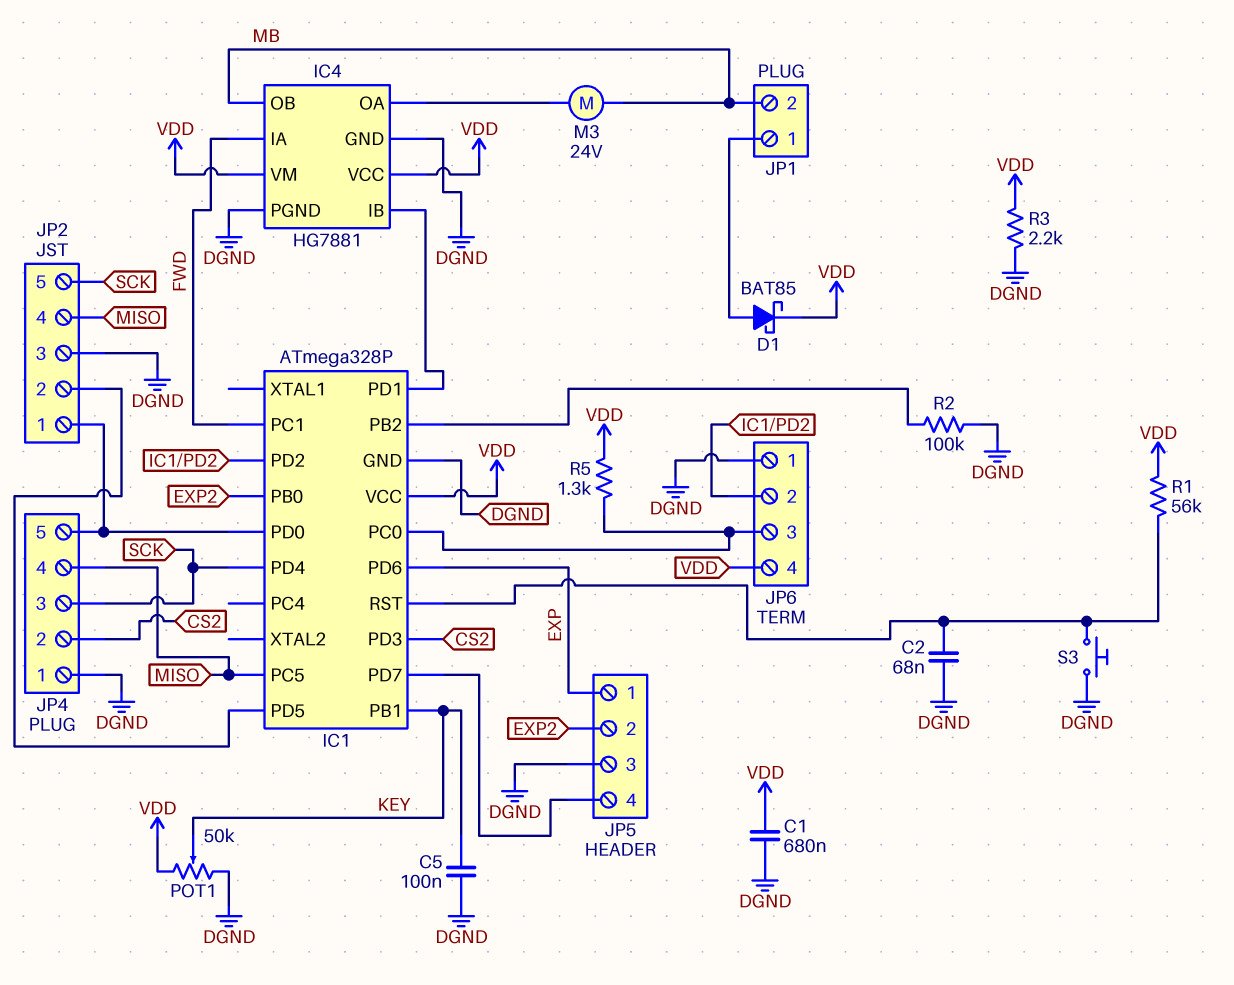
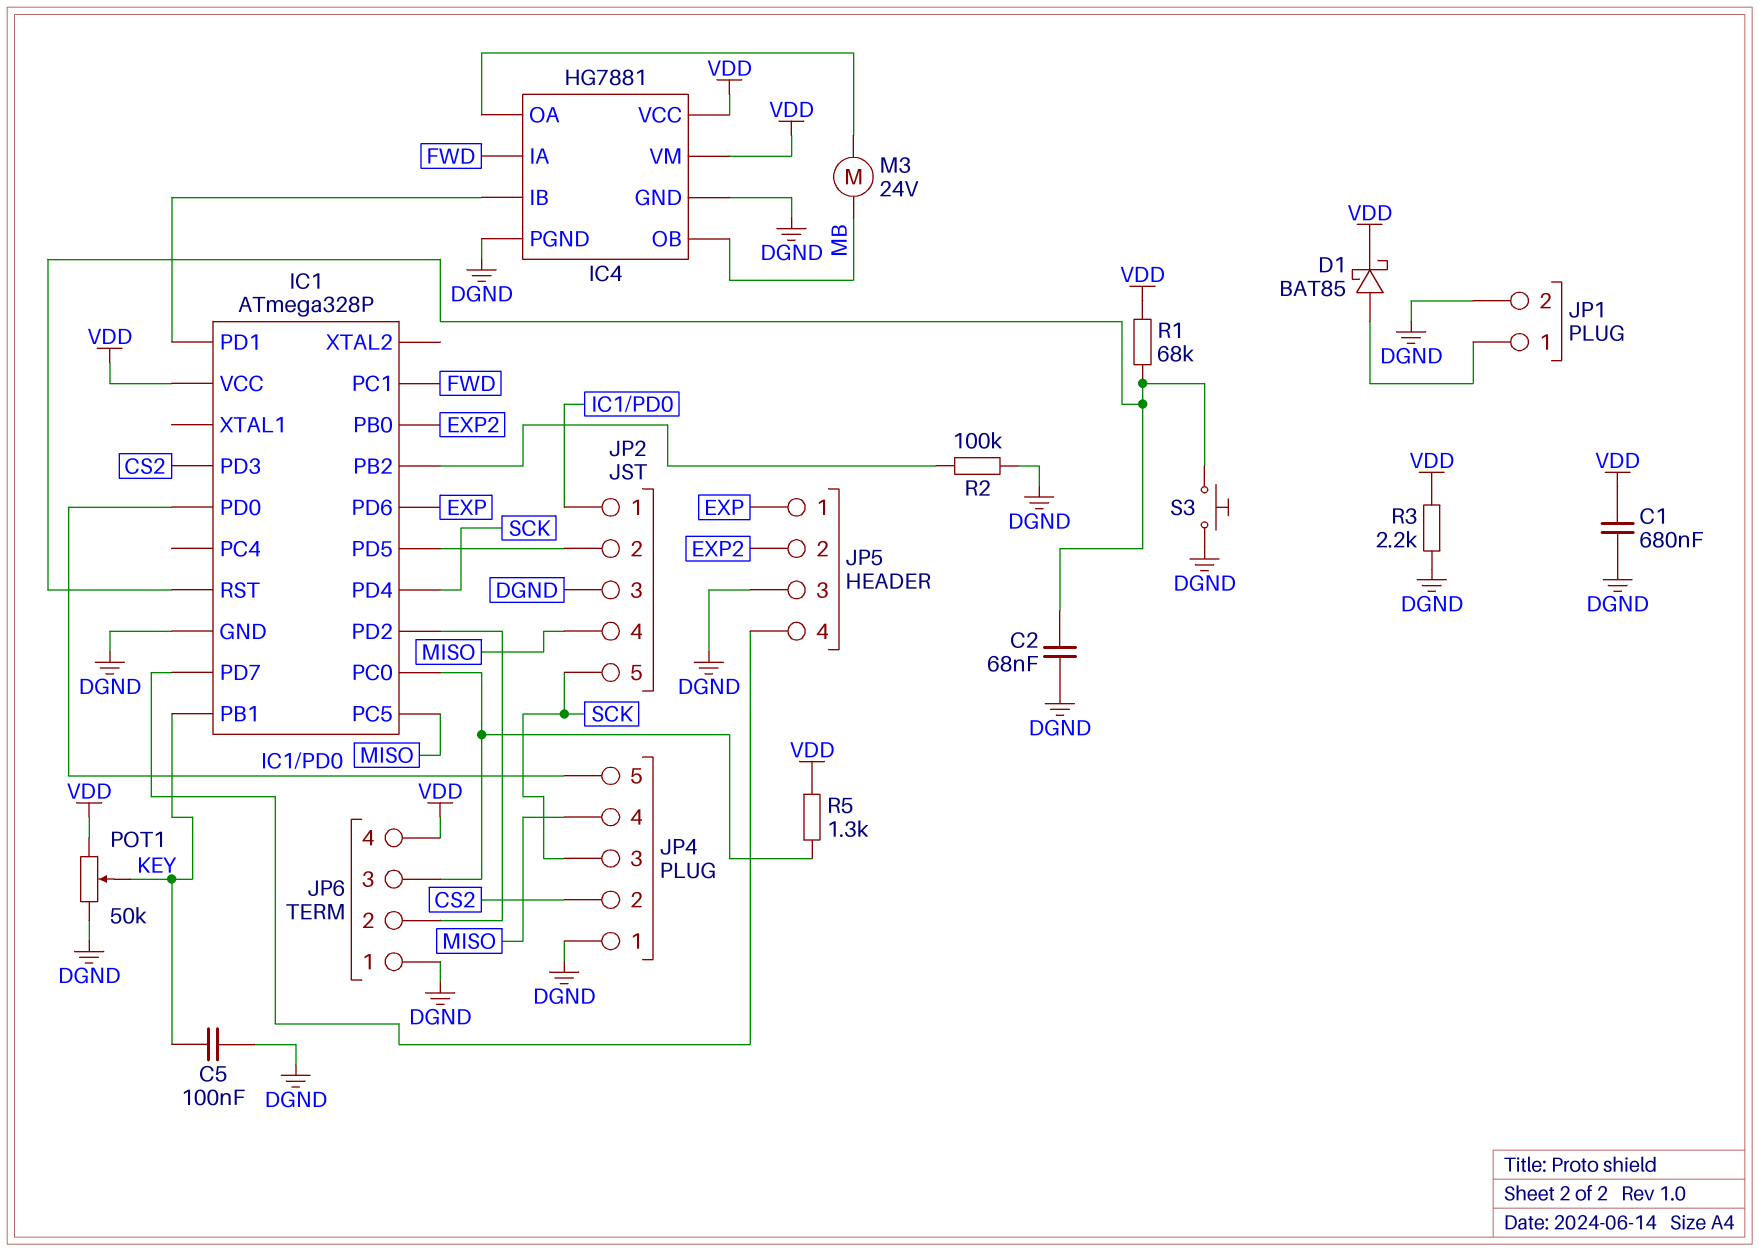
JP1 pin 2: MB -> DGND
R1: 56k (IC1/RST, VDD) -> 68k (IC1/RST, VDD)

